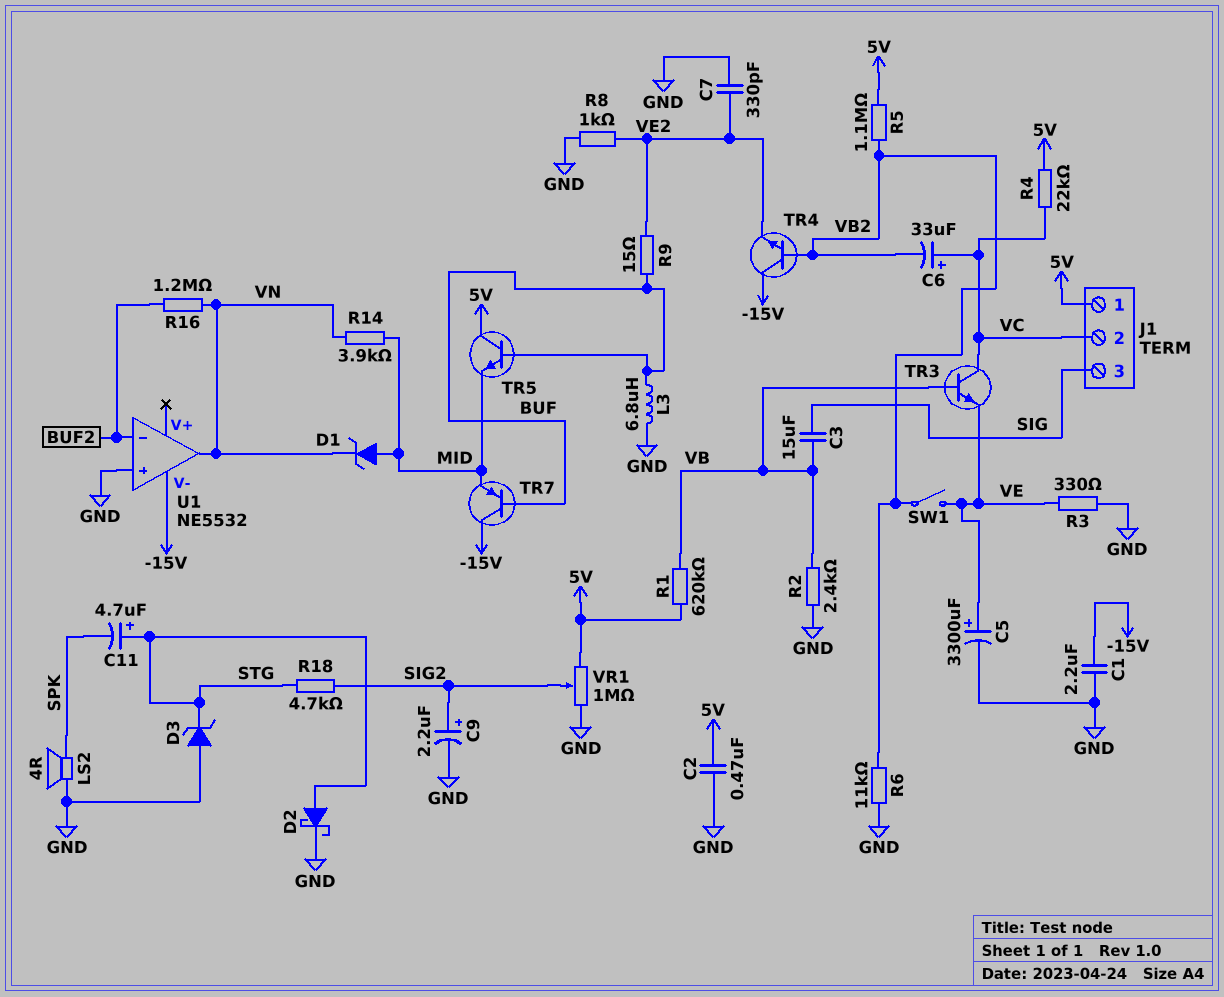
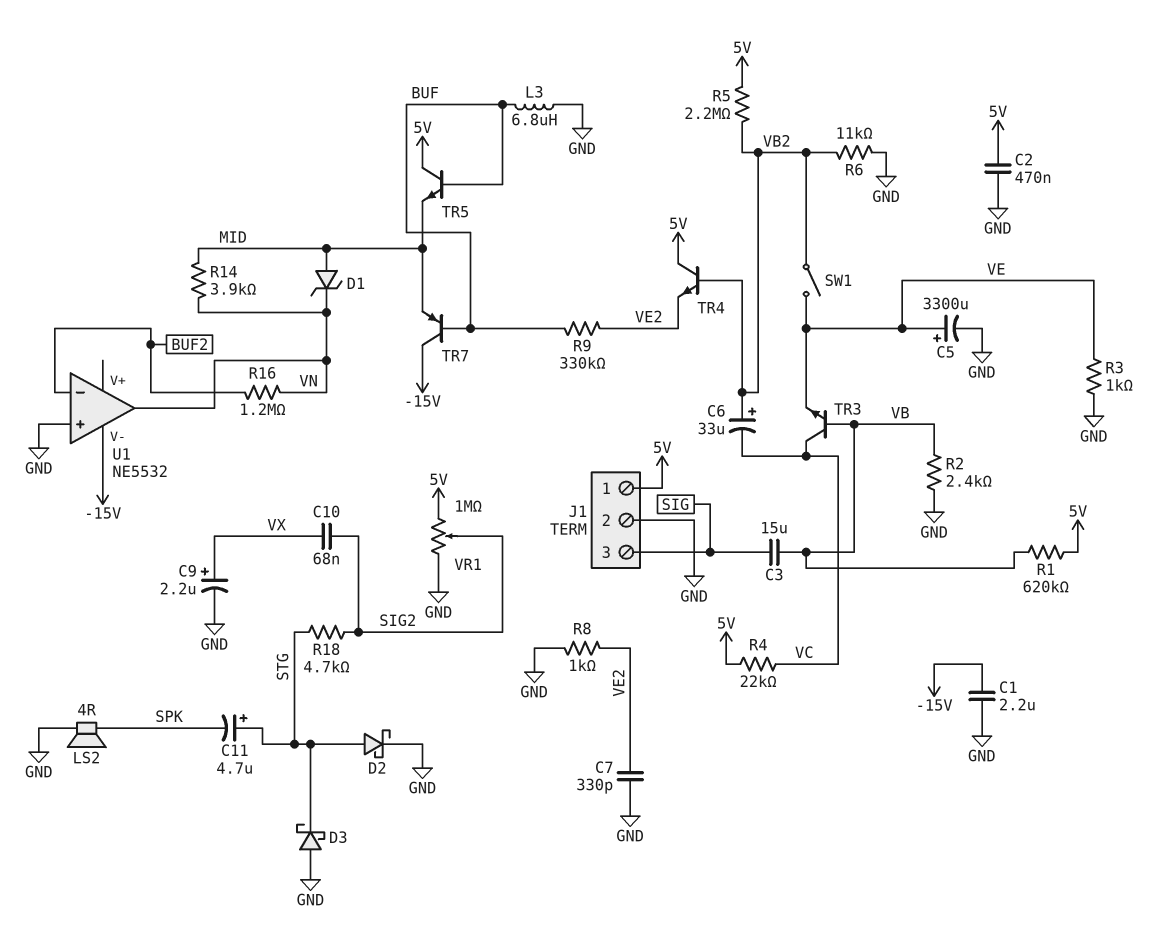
C6: 33uF (plus VC, minus VB2) -> 33uF (plus VB2, minus VC)
C9: 2.2uF (plus SIG2, minus GND) -> 2.2uF (plus VX, minus GND)
C10: none -> 68nF (SIG2, VX)
D3: zener (A GND, K STG) -> schottky (A GND, K STG)
J1 pin 2: VC -> GND
R3: 330 (GND, VE) -> 1k (GND, VE)
R5: 1.1M (5V, VB2) -> 2.2M (5V, VB2)
R9: 15 (BUF, VE2) -> 330k (BUF, VE2)
TR4: NPN (B VB2, C -15V, E VE2) -> NPN (B VB2, C 5V, E VE2)

